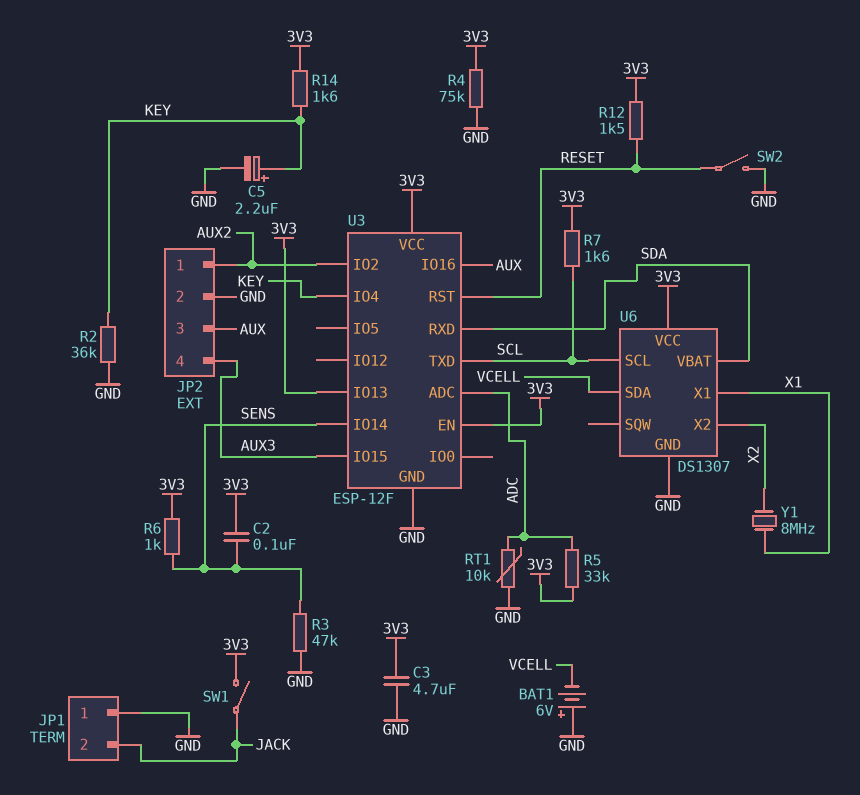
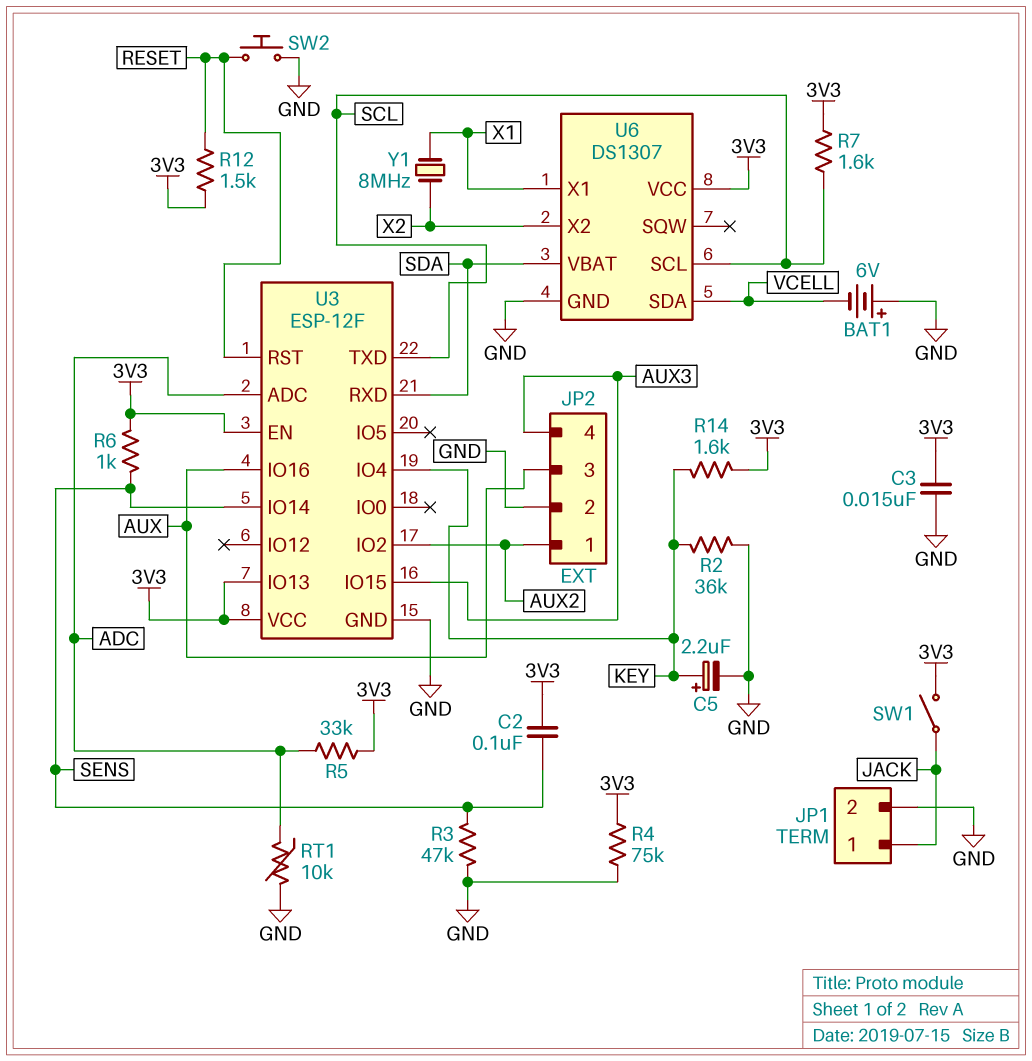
C3: 4.7uF (3V3, GND) -> 15nF (3V3, GND)
JP1 pin 1: GND -> JACK
JP1 pin 2: JACK -> GND
SW2: switch (GND, RESET) -> button (GND, RESET)

